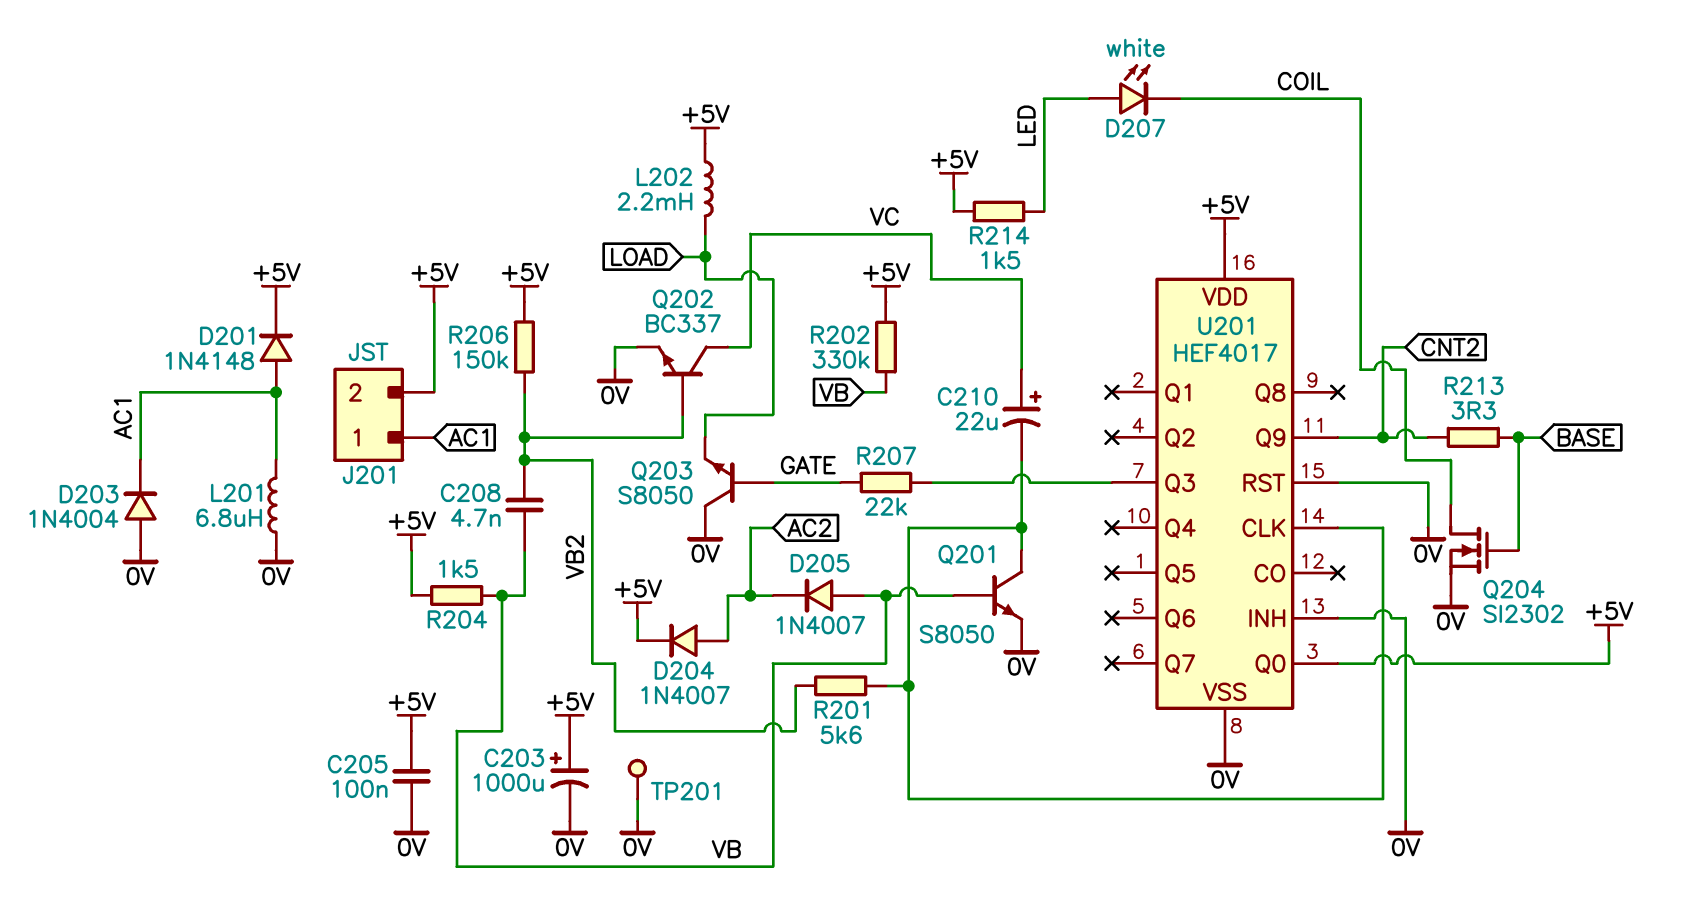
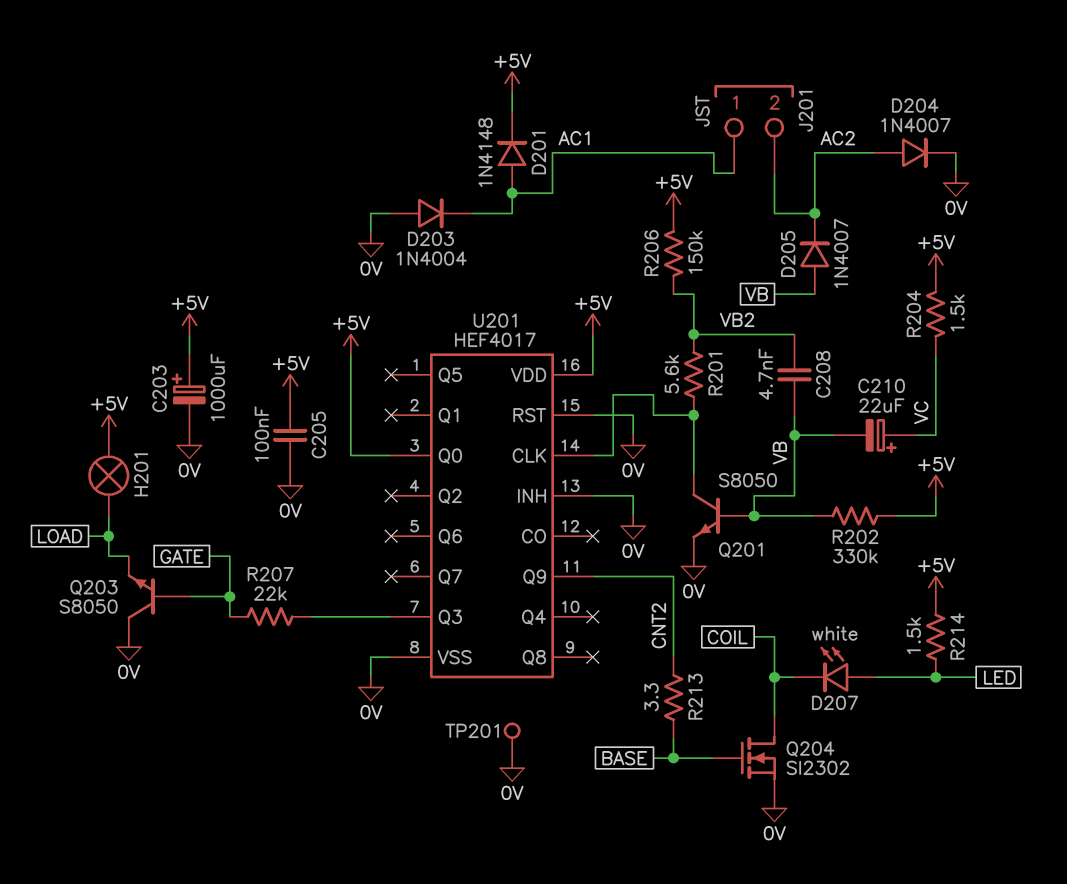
C210: 22uF (plus VC, minus U201/CLK) -> 22uF (plus VC, minus VB)
D204: diode 1N4007 (A AC2, K +5V) -> diode 1N4007 (A AC2, K 0V)
H201: none -> lamp (+5V, LOAD)
J201 pin 2: +5V -> AC2
L201: 6.8uH (0V, AC1) -> none
L202: 2.2mH (+5V, LOAD) -> none
Q202: NPN BC337 (B VB2, C VC, E 0V) -> none
R204: 1.5k (+5V, VB) -> 1.5k (+5V, VC)

